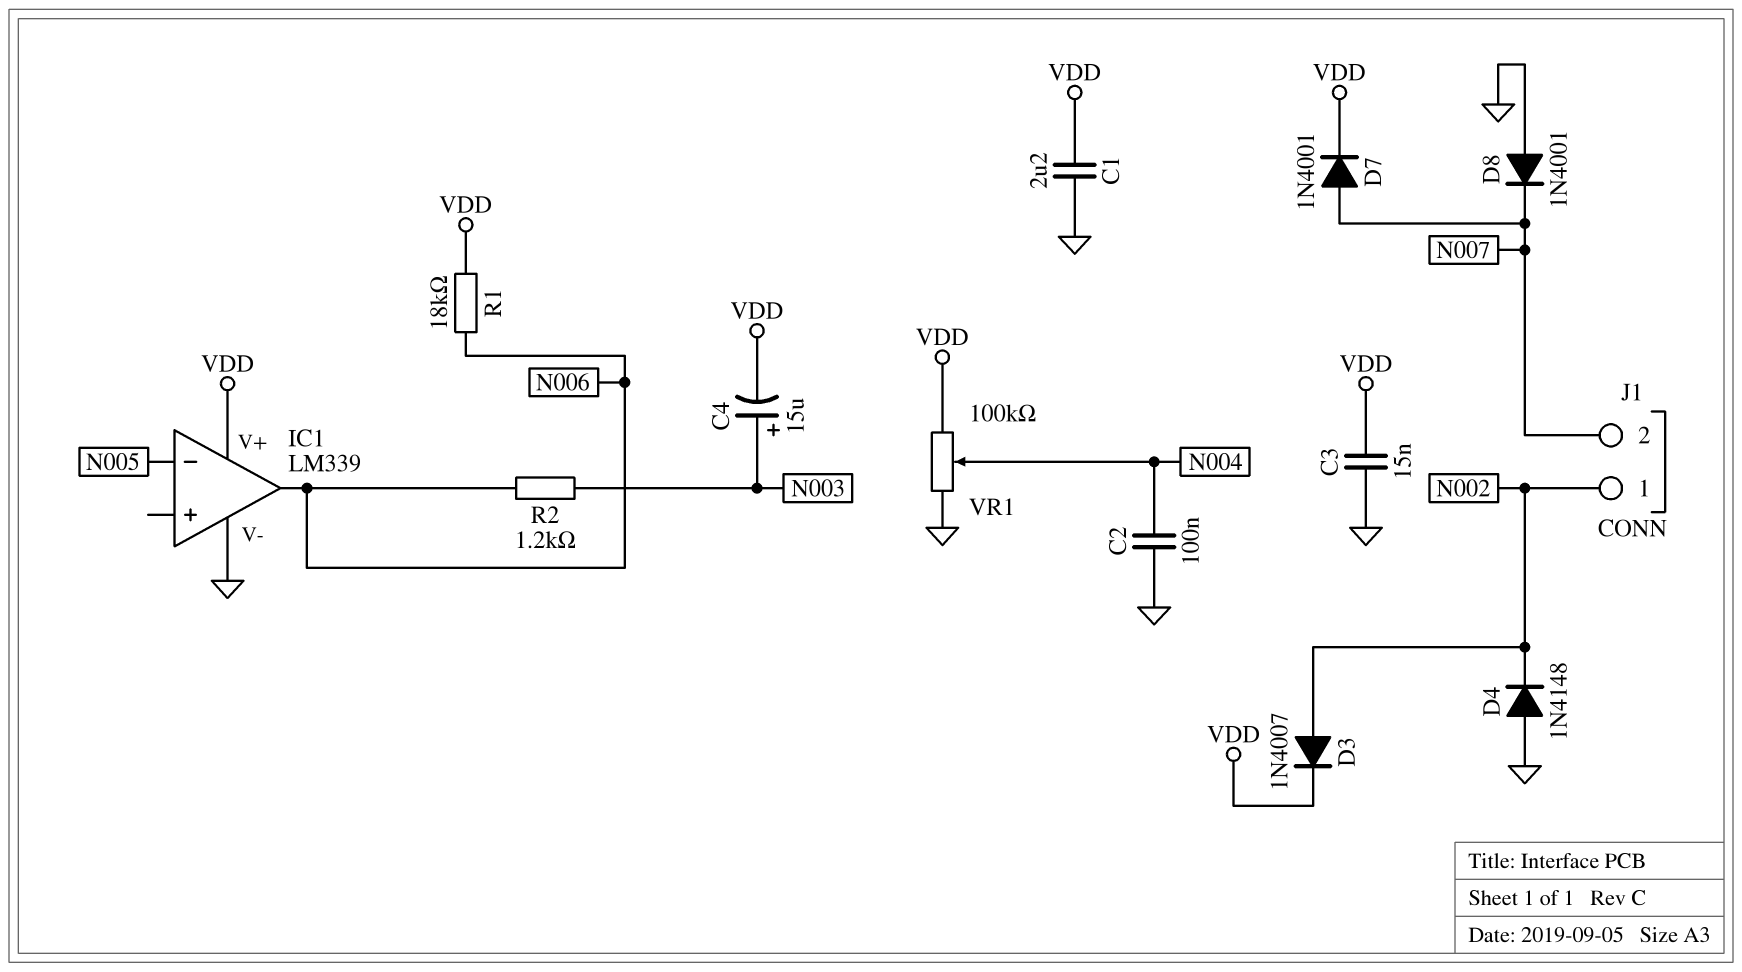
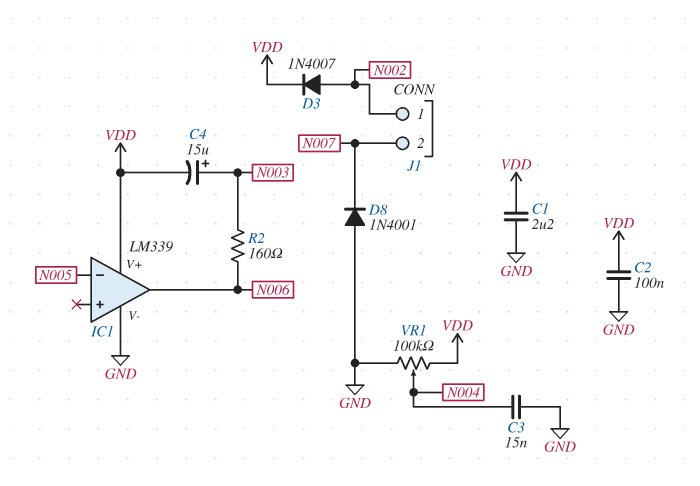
C2: 100nF (GND, N004) -> 100nF (GND, VDD)
C3: 15nF (GND, VDD) -> 15nF (GND, N004)
D4: diode 1N4148 (A GND, K N002) -> none
D7: diode 1N4001 (A N007, K VDD) -> none
R1: 18k (N006, VDD) -> none
R2: 1.2k (N003, N006) -> 160 (N003, N006)

